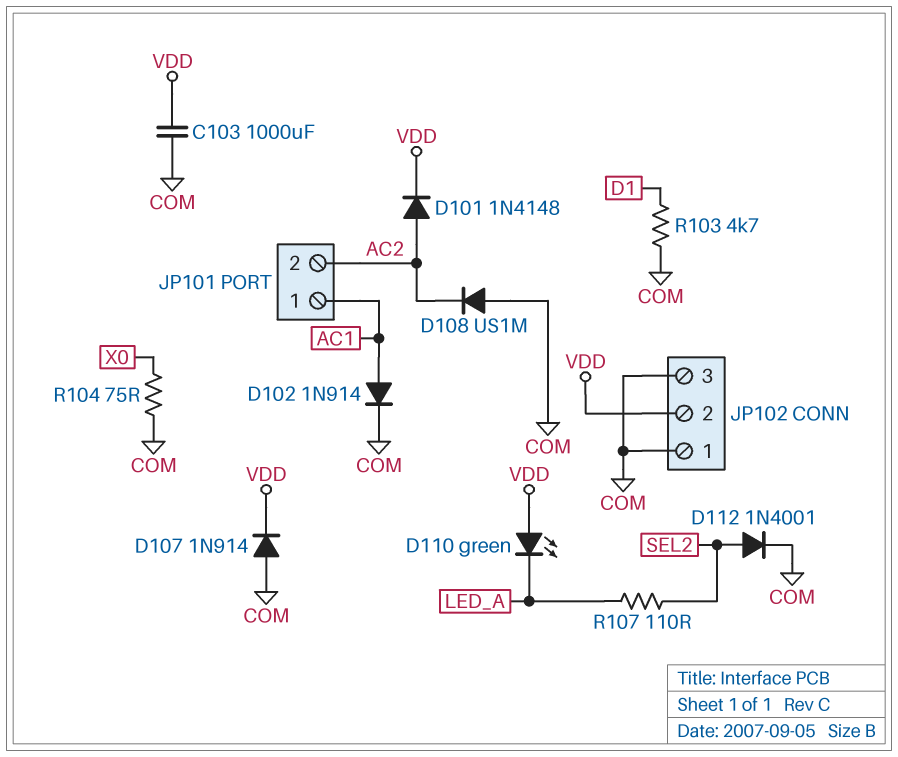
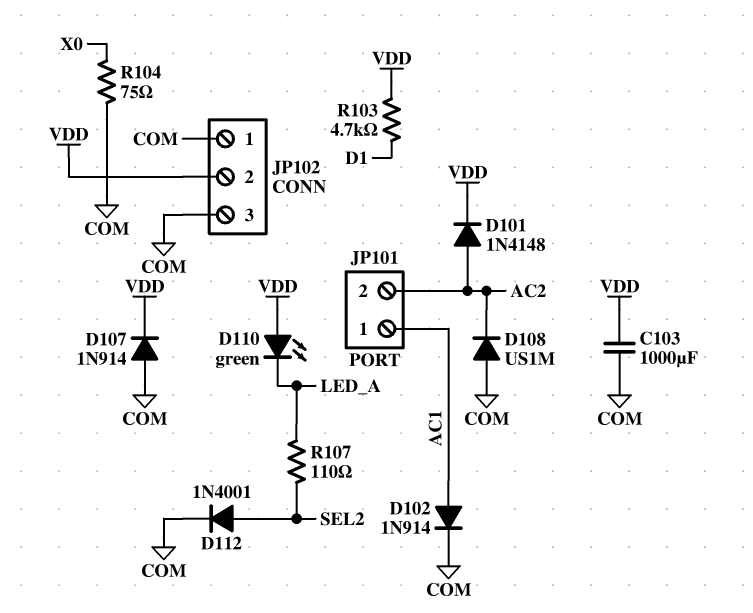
R103: 4.7k (COM, D1) -> 4.7k (D1, VDD)

